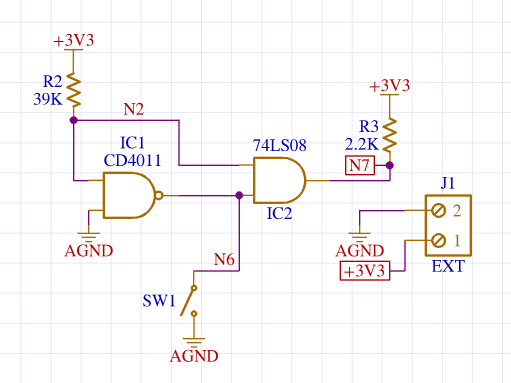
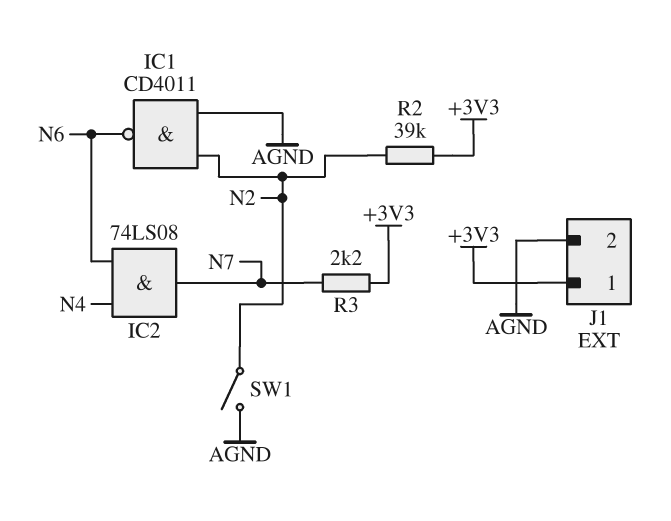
IC2: AND 74LS08 (in N2, in N6, out N7) -> AND 74LS08 (in N4, in N6, out N7)
SW1: switch (AGND, N6) -> switch (AGND, N2)

